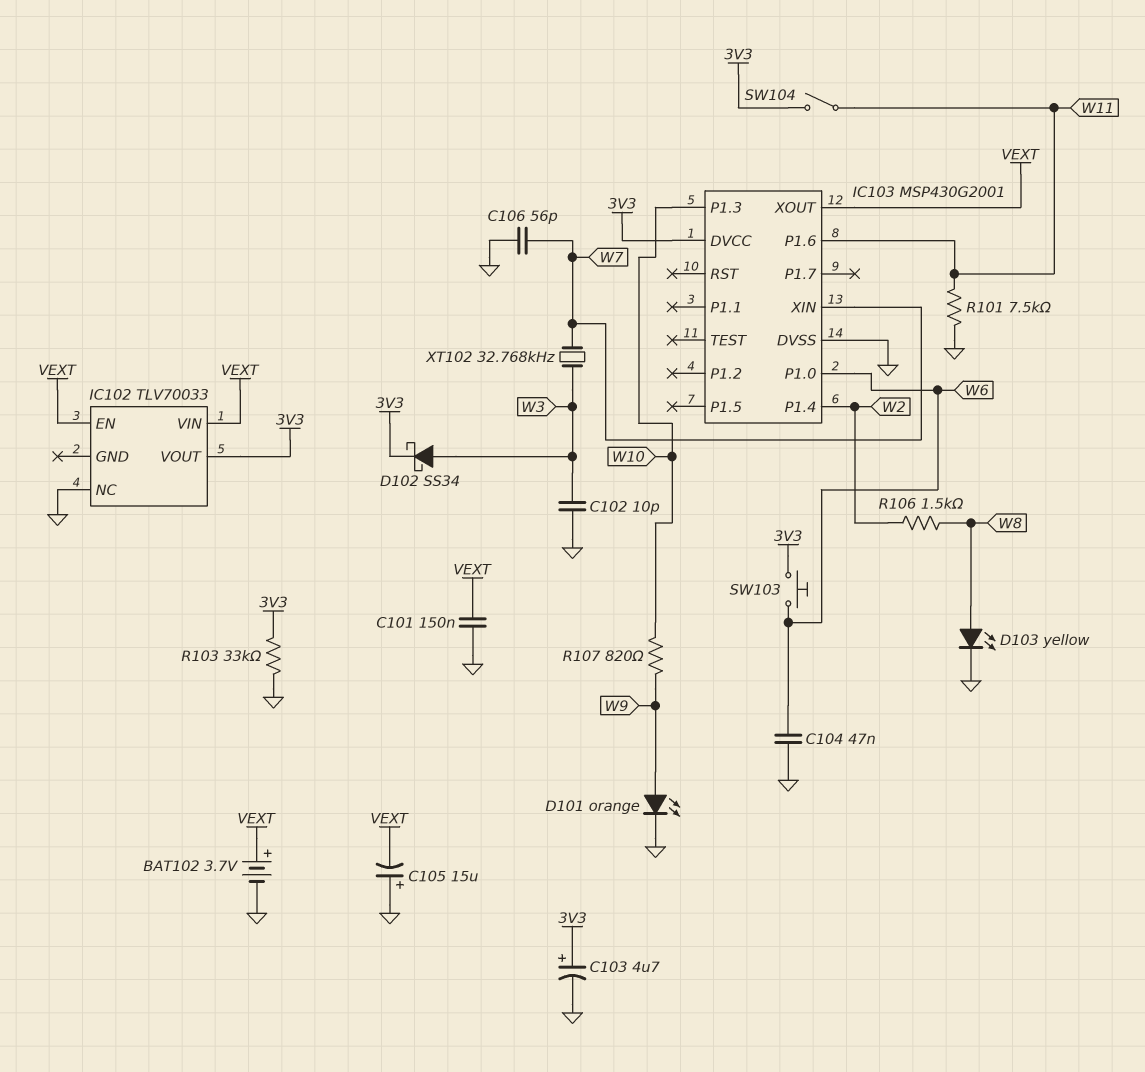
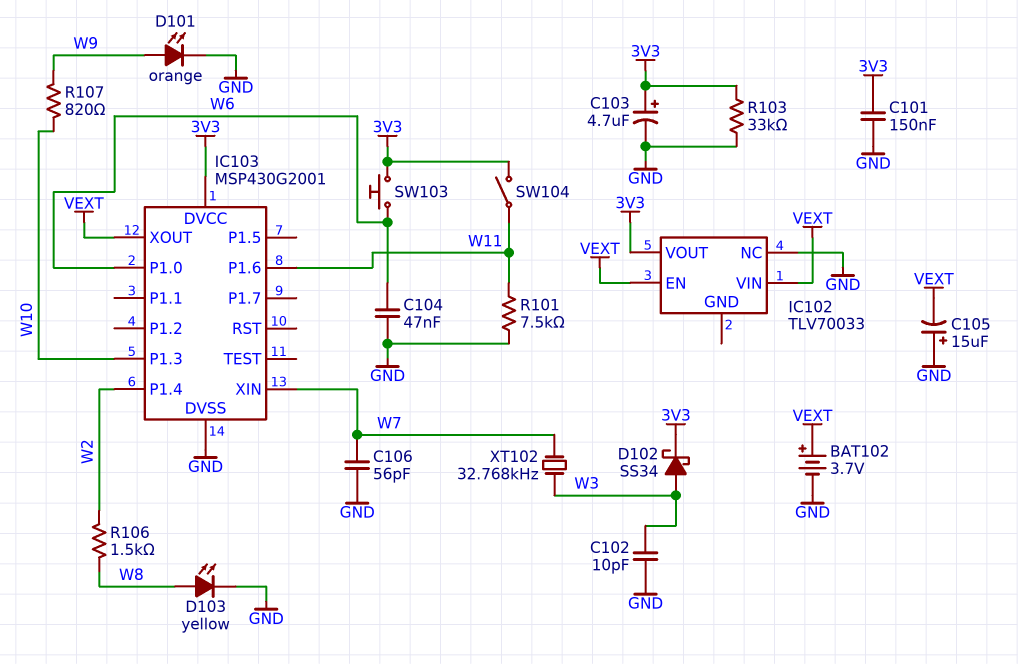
C101: 150nF (GND, VEXT) -> 150nF (3V3, GND)

